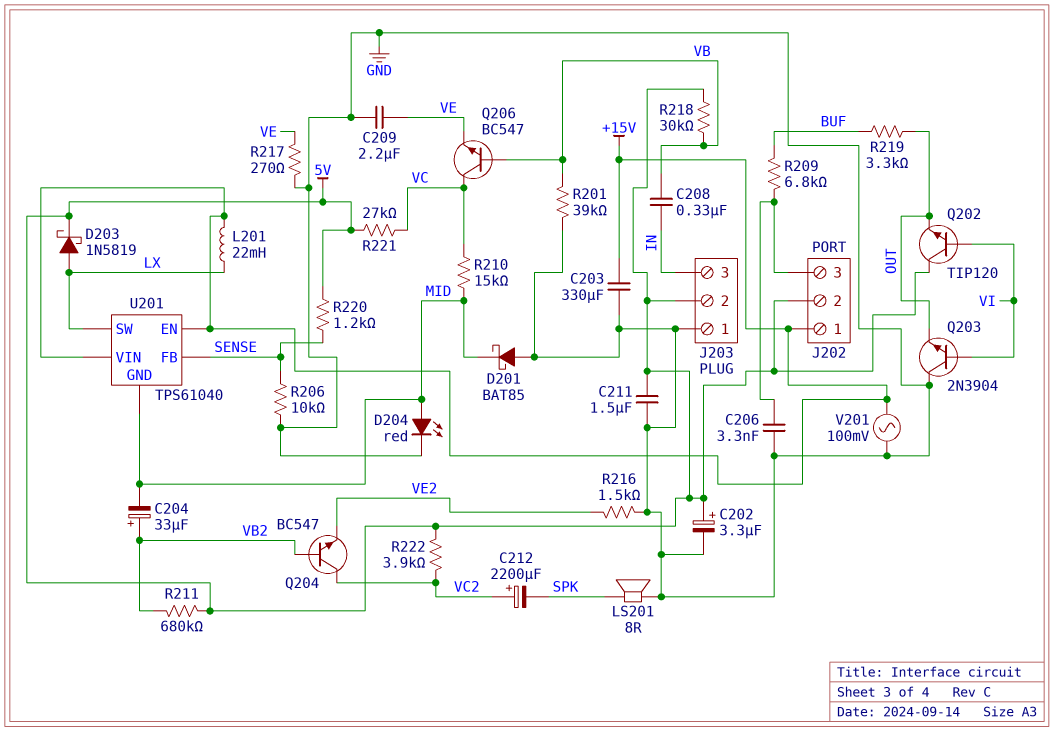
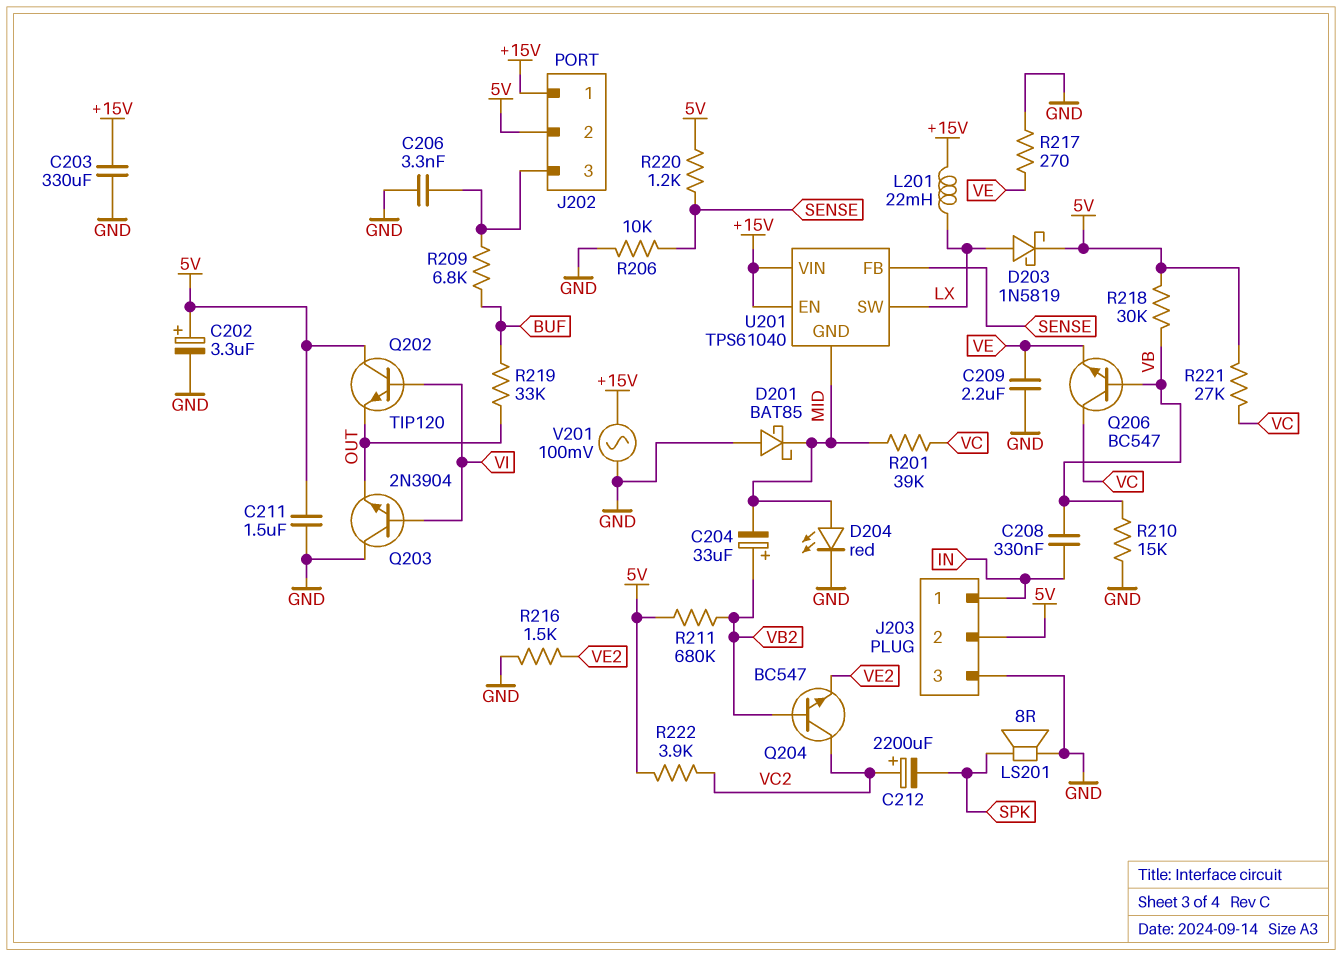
J203 pin 1: GND -> IN
J203 pin 3: IN -> GND
R201: 39k (GND, VB) -> 39k (MID, VC)
R210: 15k (MID, VC) -> 15k (GND, VB)
R219: 3.3k (BUF, OUT) -> 33k (BUF, OUT)

